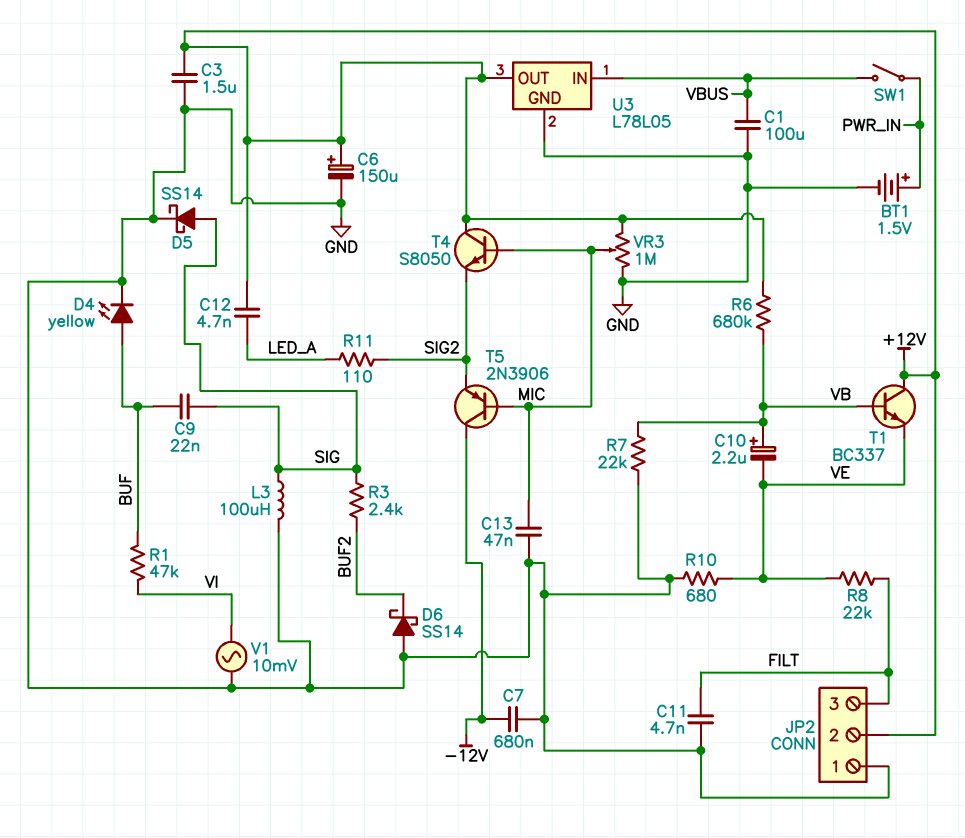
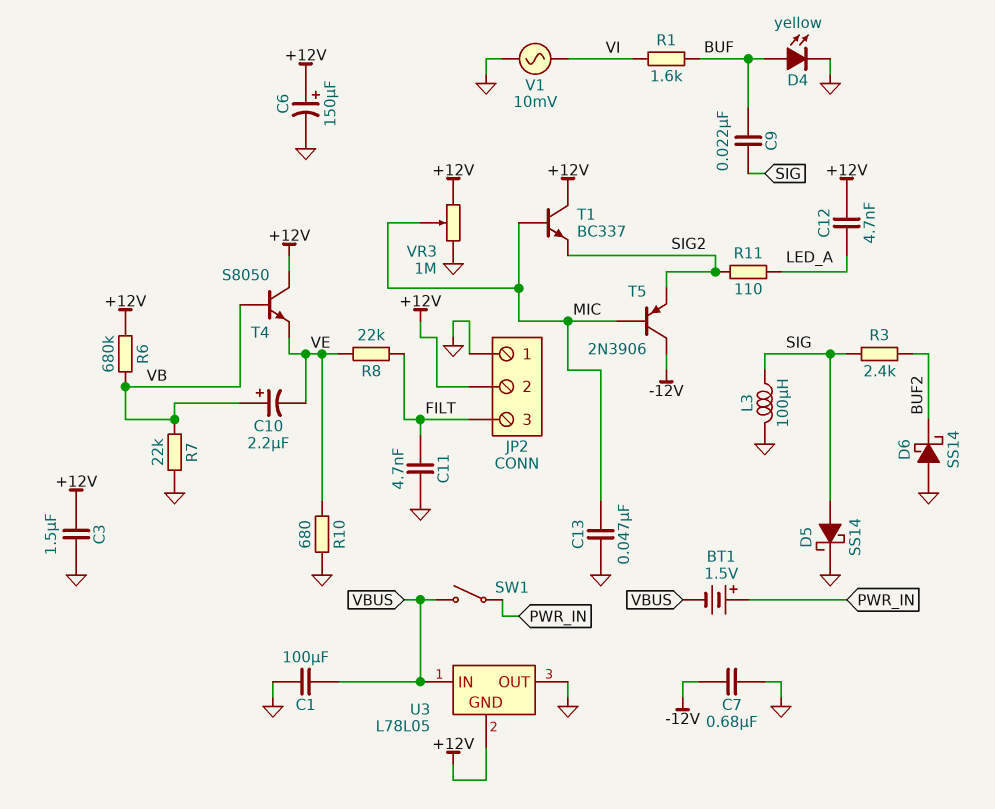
BT1: 1.5V (plus PWR_IN, minus GND) -> 1.5V (plus PWR_IN, minus VBUS)
R1: 47k (BUF, VI) -> 1.6k (BUF, VI)
T1: NPN BC337 (B VB, C +12V, E VE) -> NPN BC337 (B MIC, C +12V, E SIG2)
T4: NPN S8050 (B MIC, C +12V, E SIG2) -> NPN S8050 (B VB, C +12V, E VE)
U3 pin GND: GND -> +12V
U3 pin OUT: +12V -> GND

